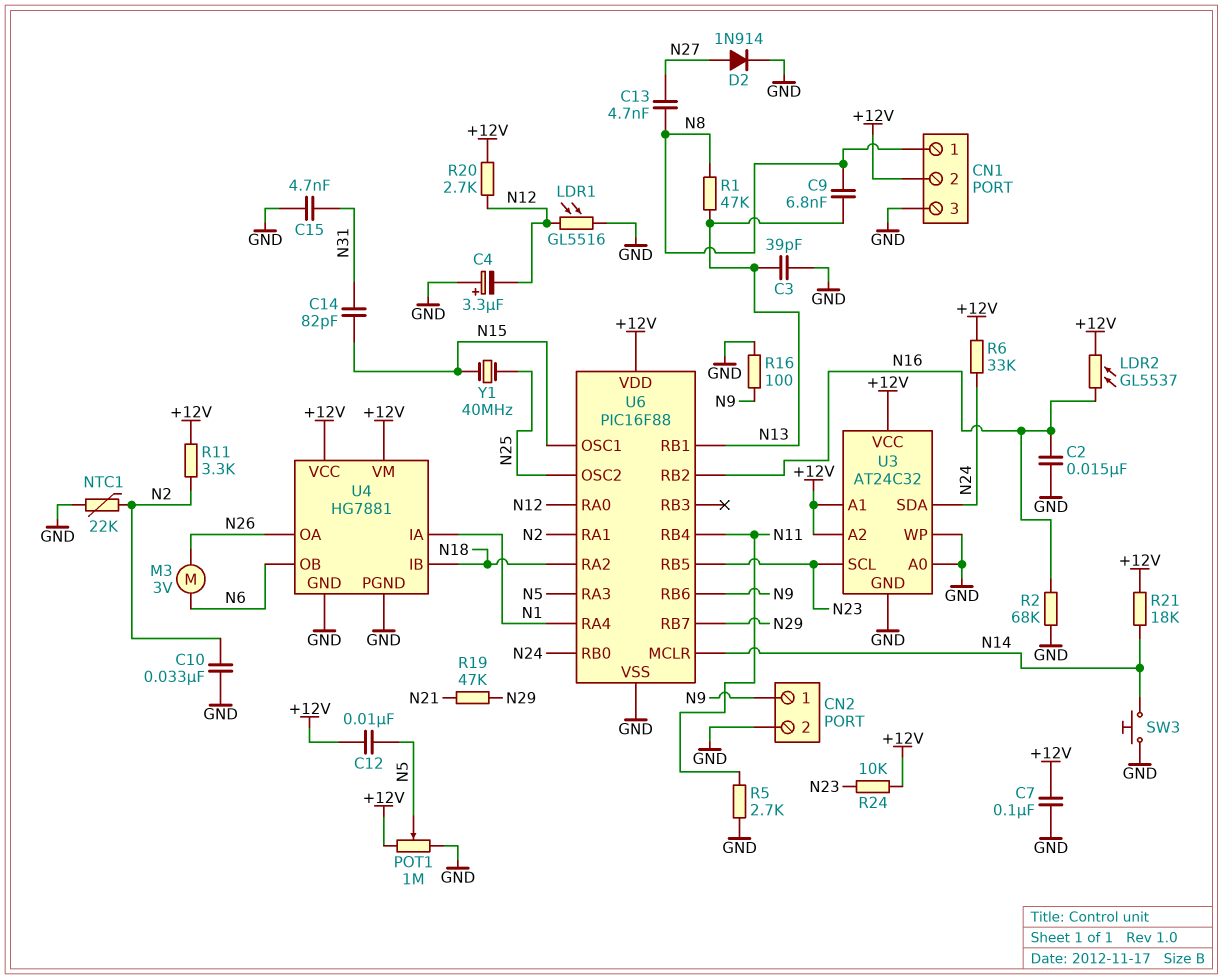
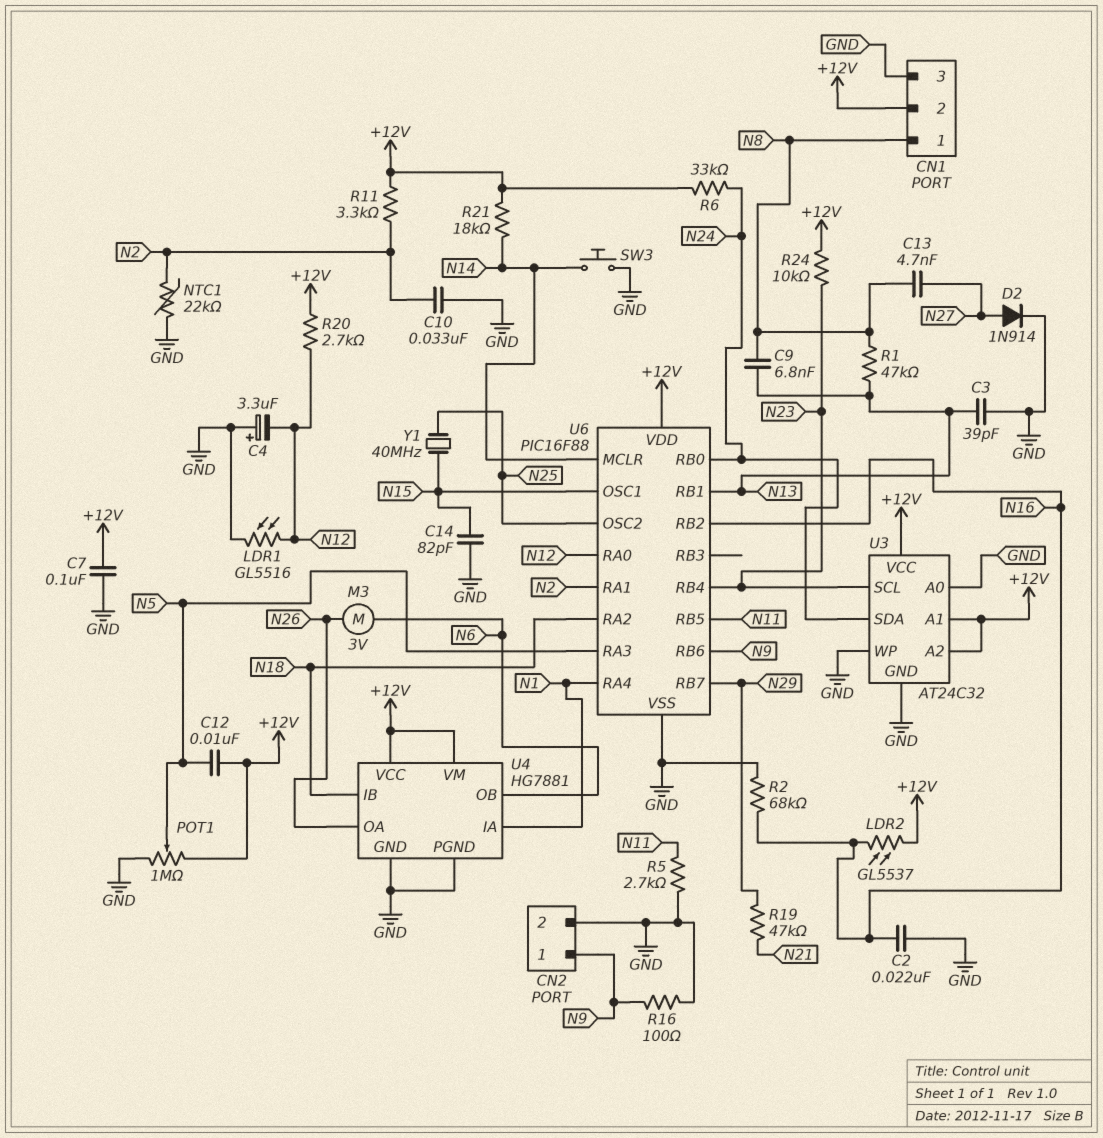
C2: 15nF (GND, N16) -> 22nF (GND, N16)
C14: 82pF (N15, N31) -> 82pF (GND, N15)
C15: 4.7nF (GND, N31) -> none
U6 pin RB4: N11 -> N23
U6 pin RB5: N23 -> N11

